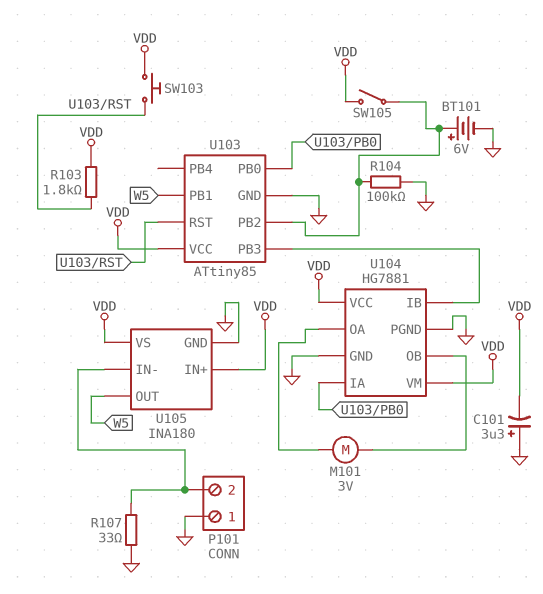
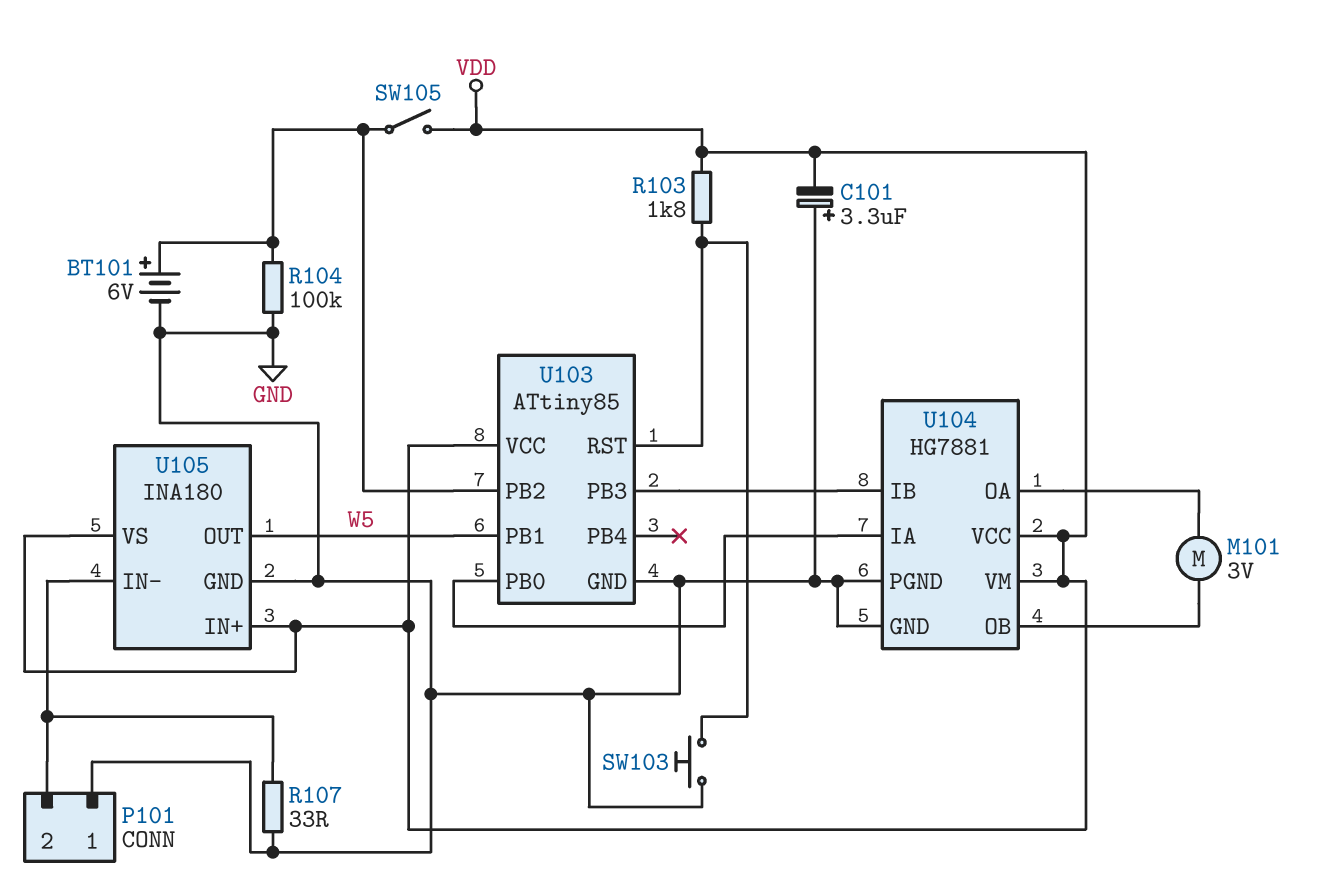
SW103: button (U103/RST, VDD) -> button (GND, U103/RST)

